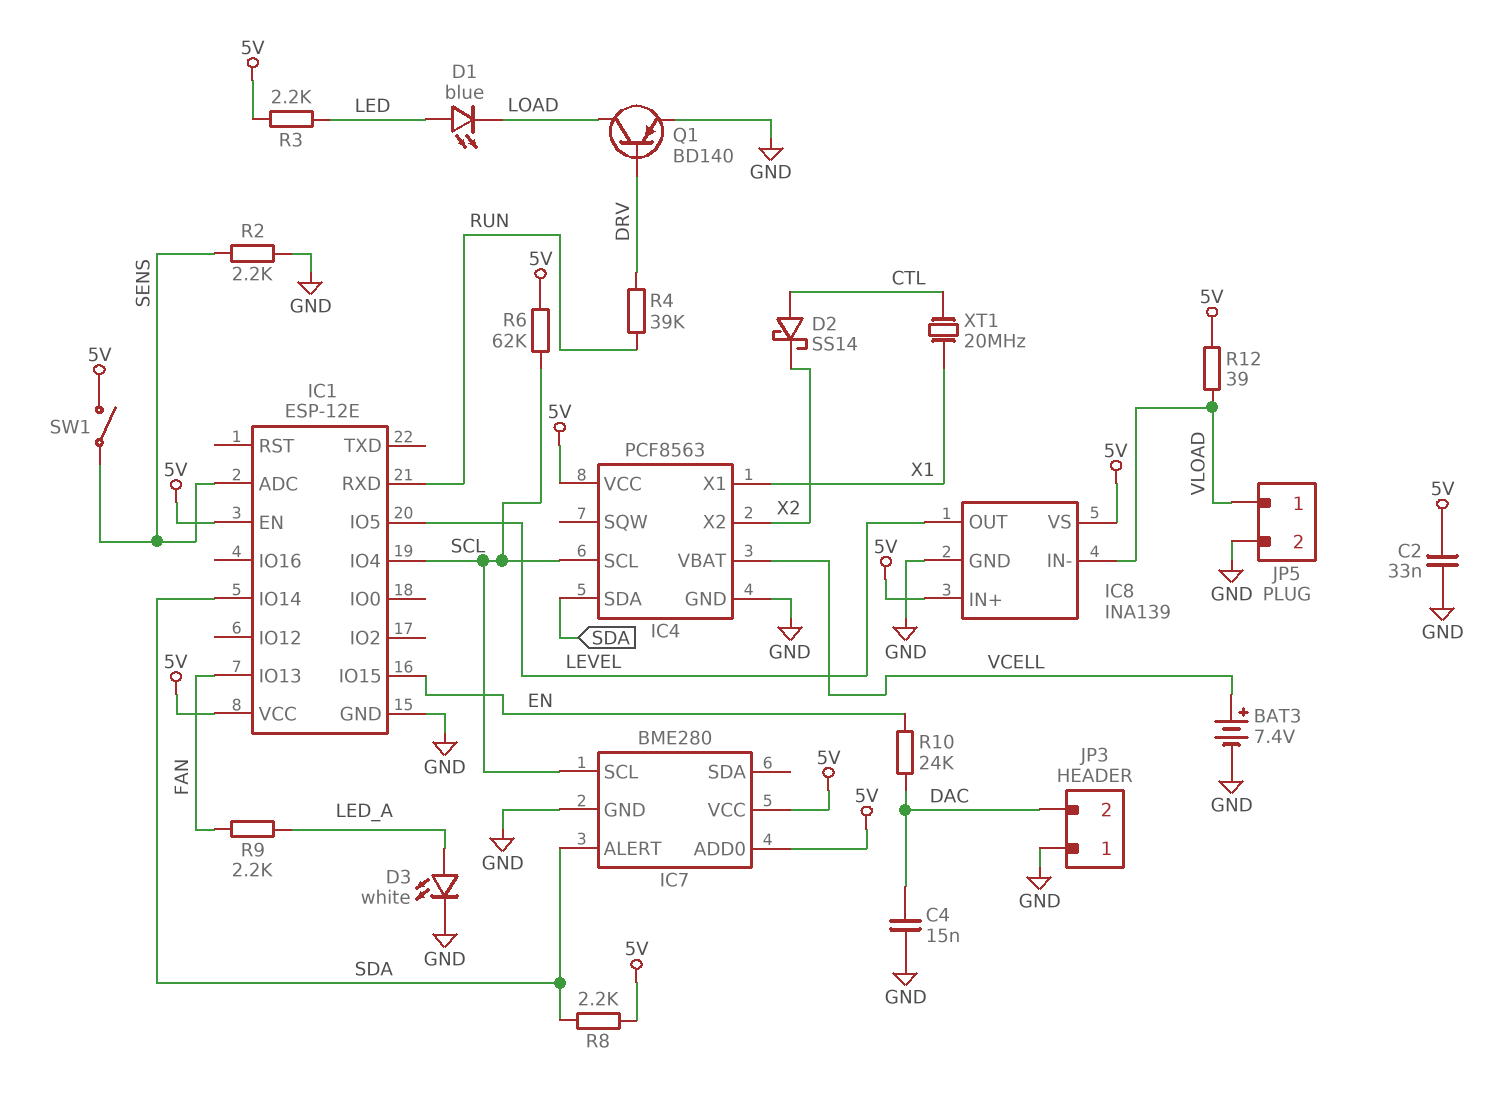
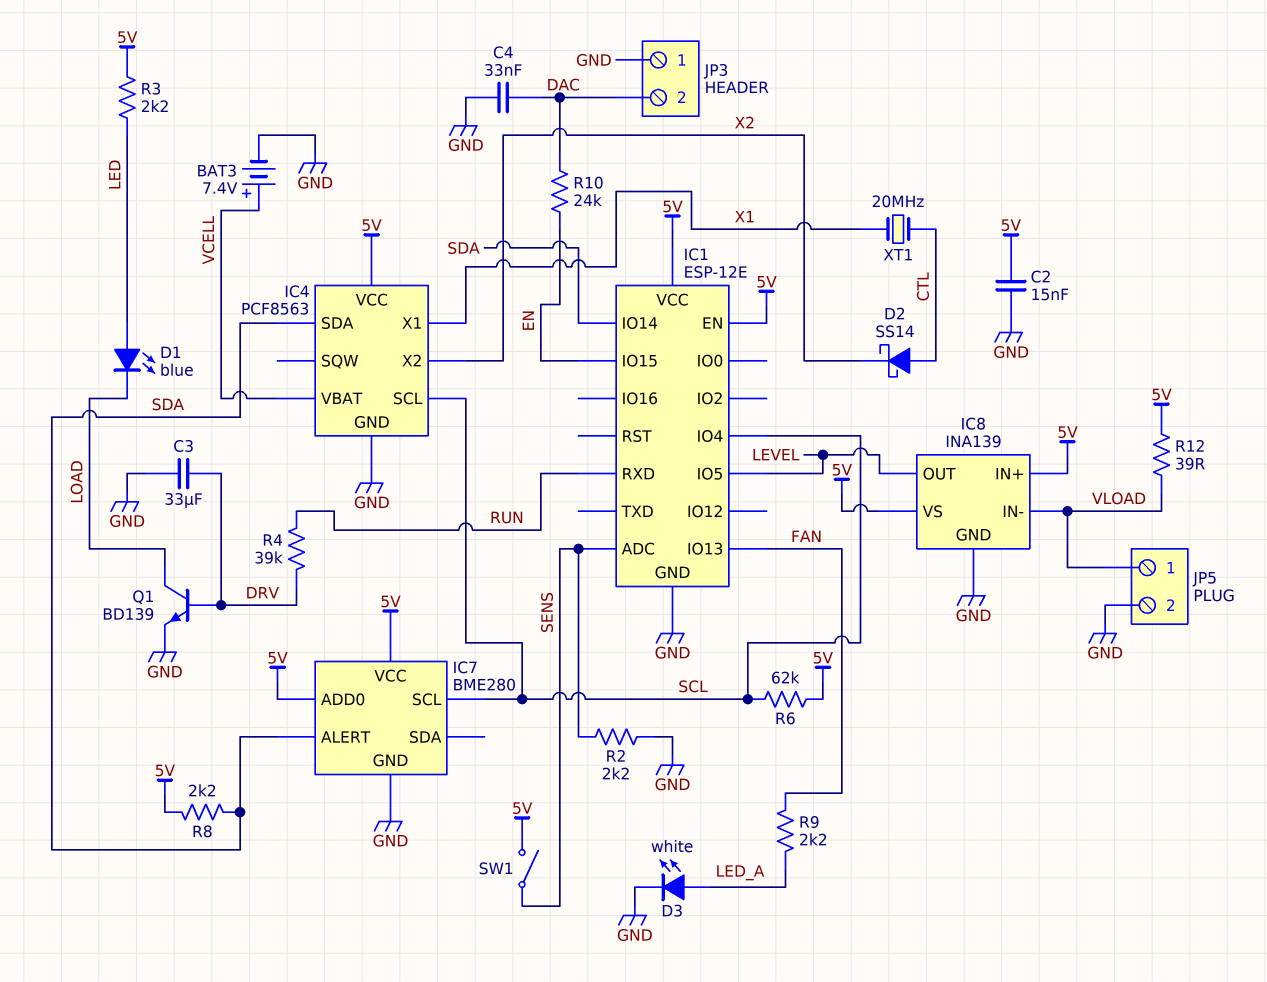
C2: 33nF (5V, GND) -> 15nF (5V, GND)
C3: none -> 33uF (DRV, GND)
C4: 15nF (DAC, GND) -> 33nF (DAC, GND)
Q1: PNP BD140 (B DRV, C LOAD, E GND) -> NPN BD139 (B DRV, C LOAD, E GND)

